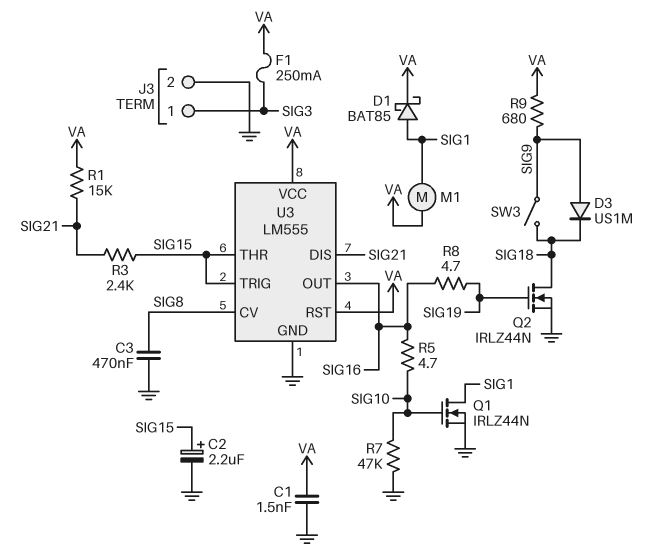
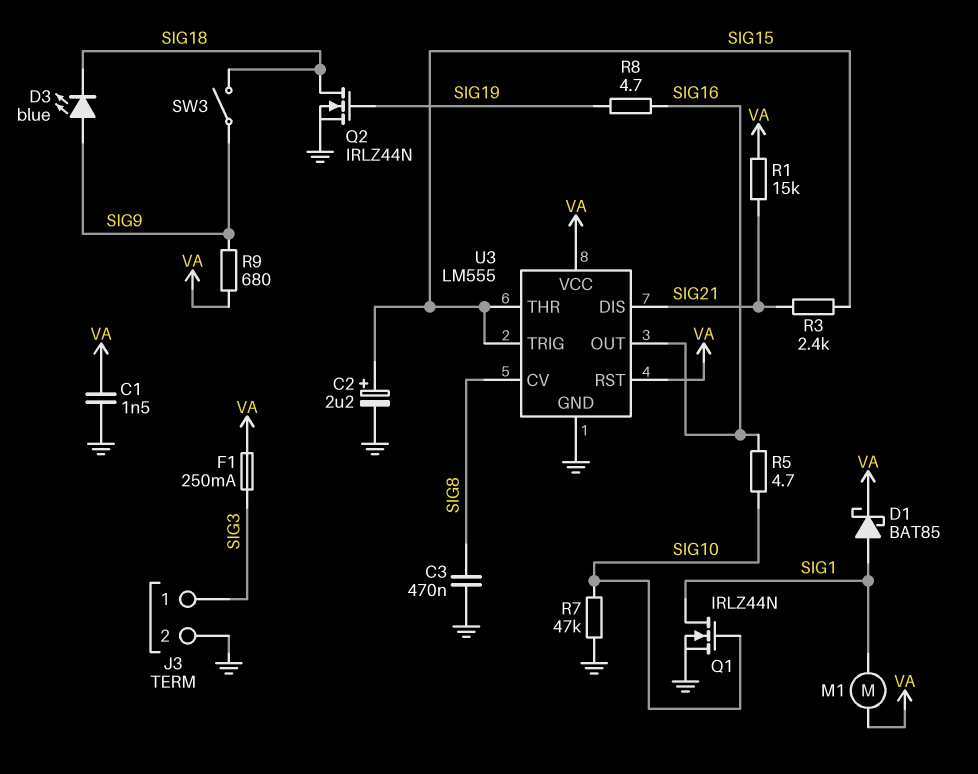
D3: diode US1M (A SIG9, K SIG18) -> LED blue (A SIG9, K SIG18)

